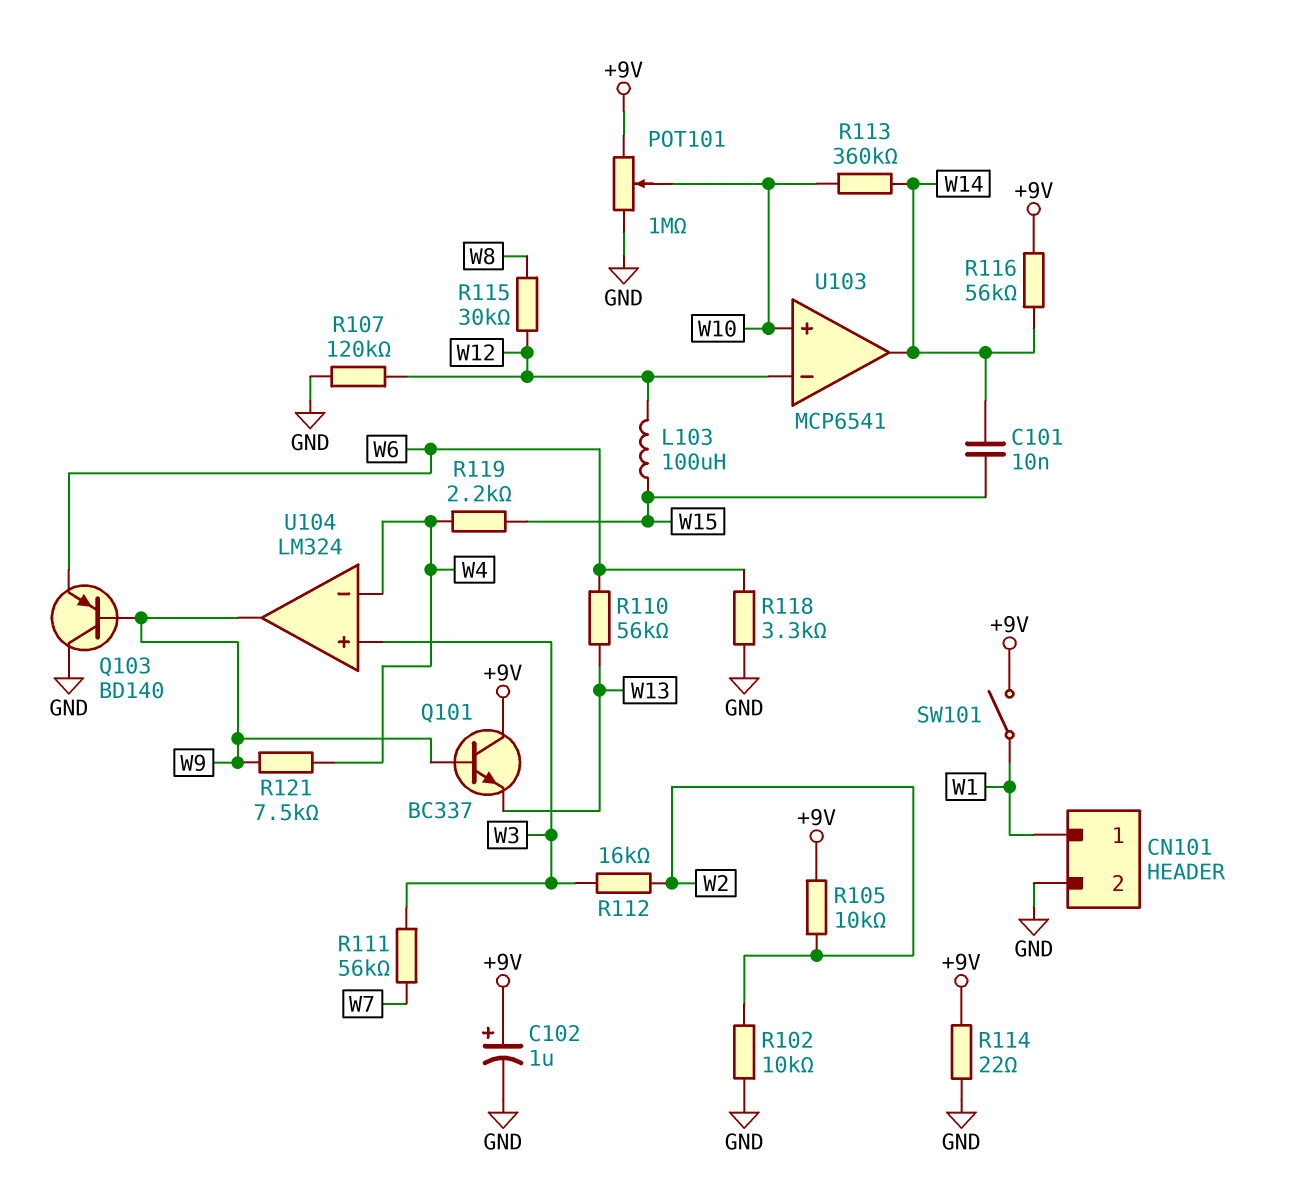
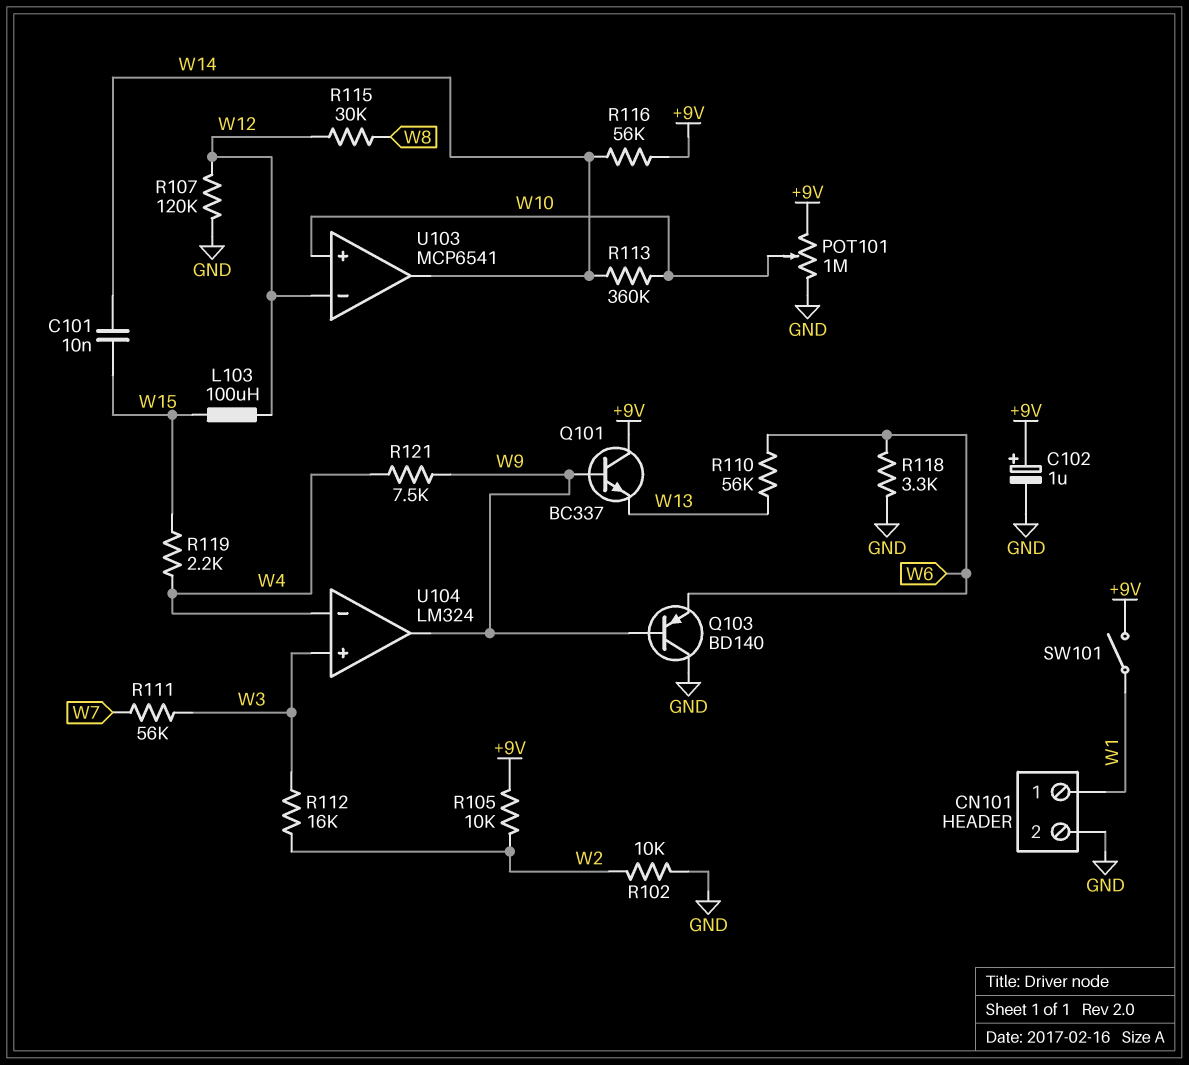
R114: 22 (+9V, GND) -> none

